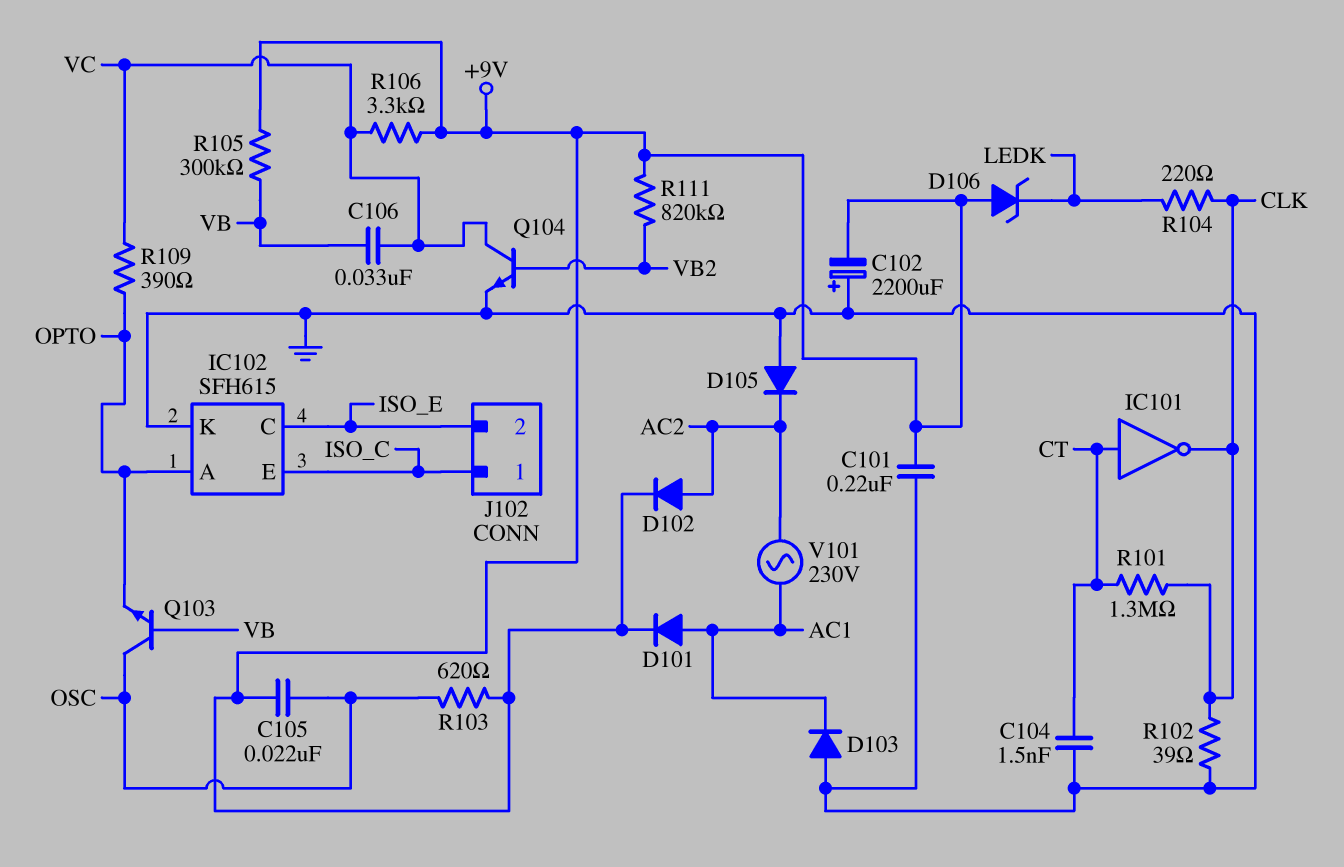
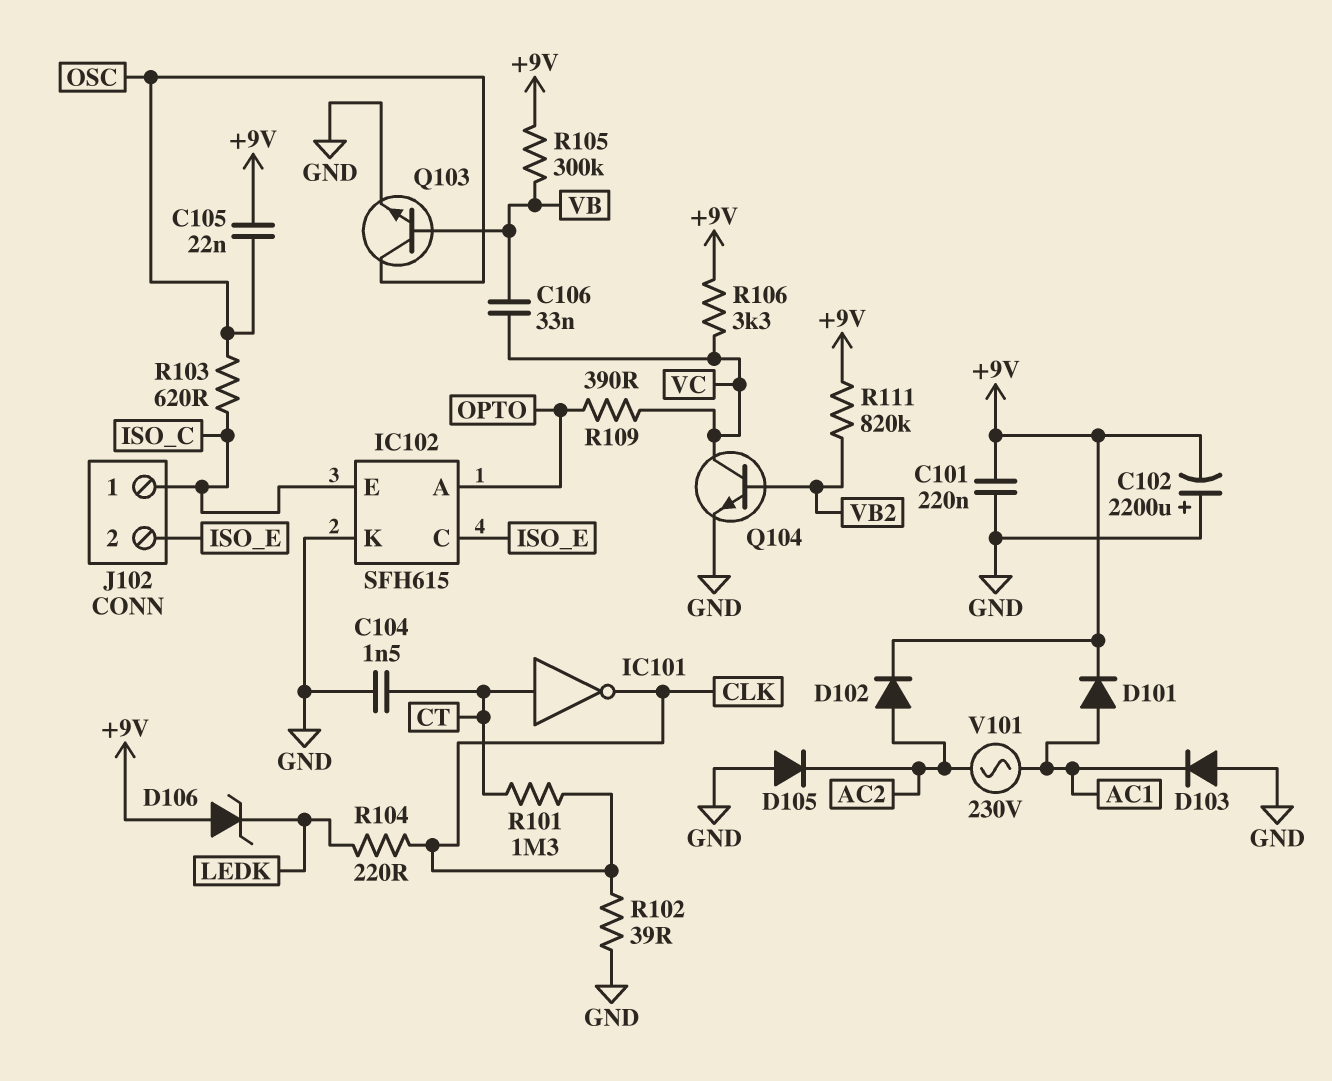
Q103: NPN (B VB, C OSC, E OPTO) -> NPN (B VB, C OSC, E GND)
R103: 620 (+9V, OSC) -> 620 (ISO_C, OSC)

